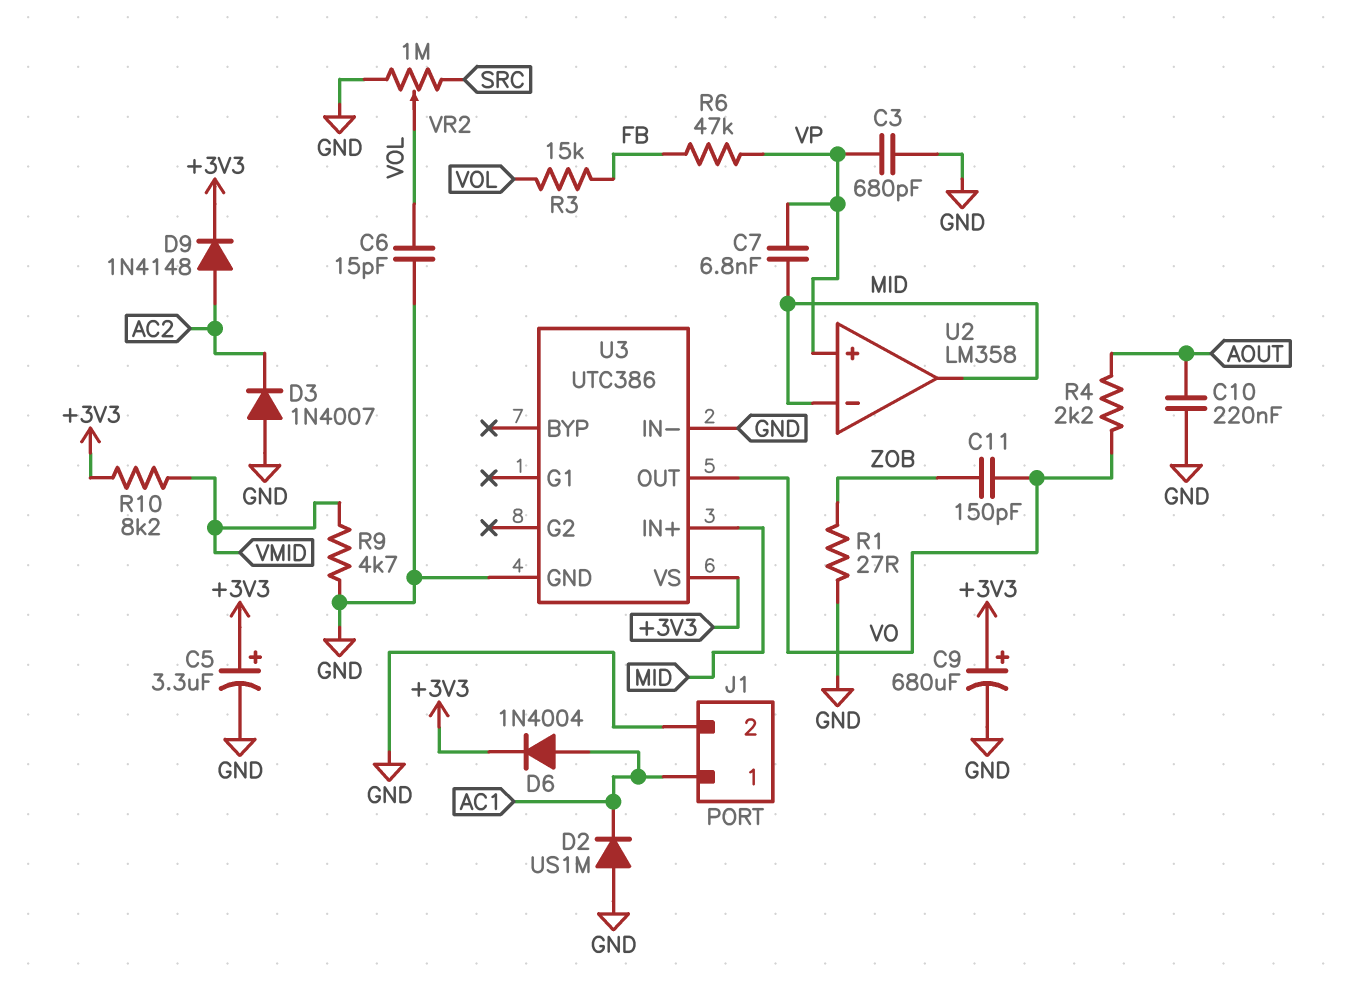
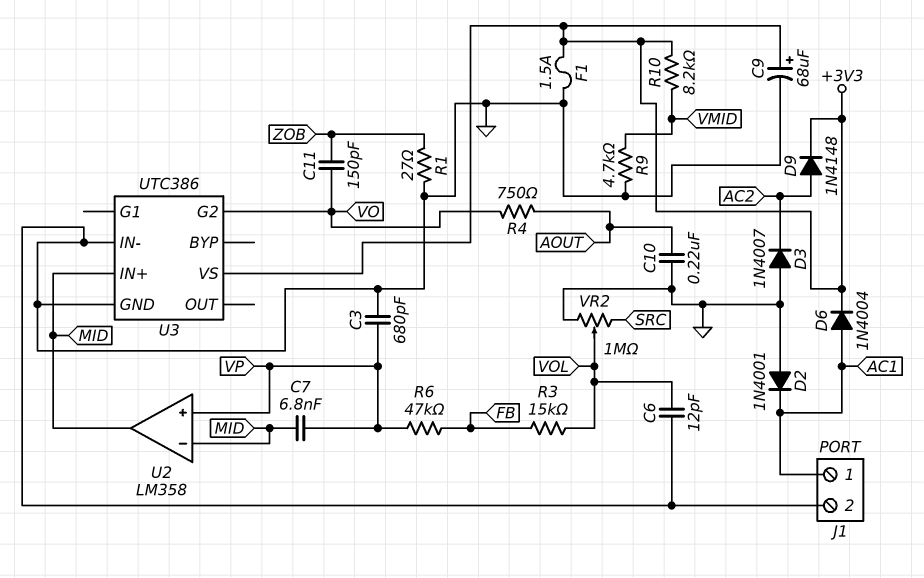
C5: 3.3uF (plus +3V3, minus GND) -> none
C6: 15pF (GND, VOL) -> 12pF (GND, VOL)
C9: 680uF (plus +3V3, minus GND) -> 68uF (plus +3V3, minus GND)
D2: diode US1M (A GND, K AC1) -> diode 1N4001 (A GND, K AC1)
F1: none -> 1.5A (+3V3, GND)
R4: 2.2k (AOUT, VO) -> 750 (AOUT, VO)
U3 pin G2: none -> VO
U3 pin OUT: VO -> none

